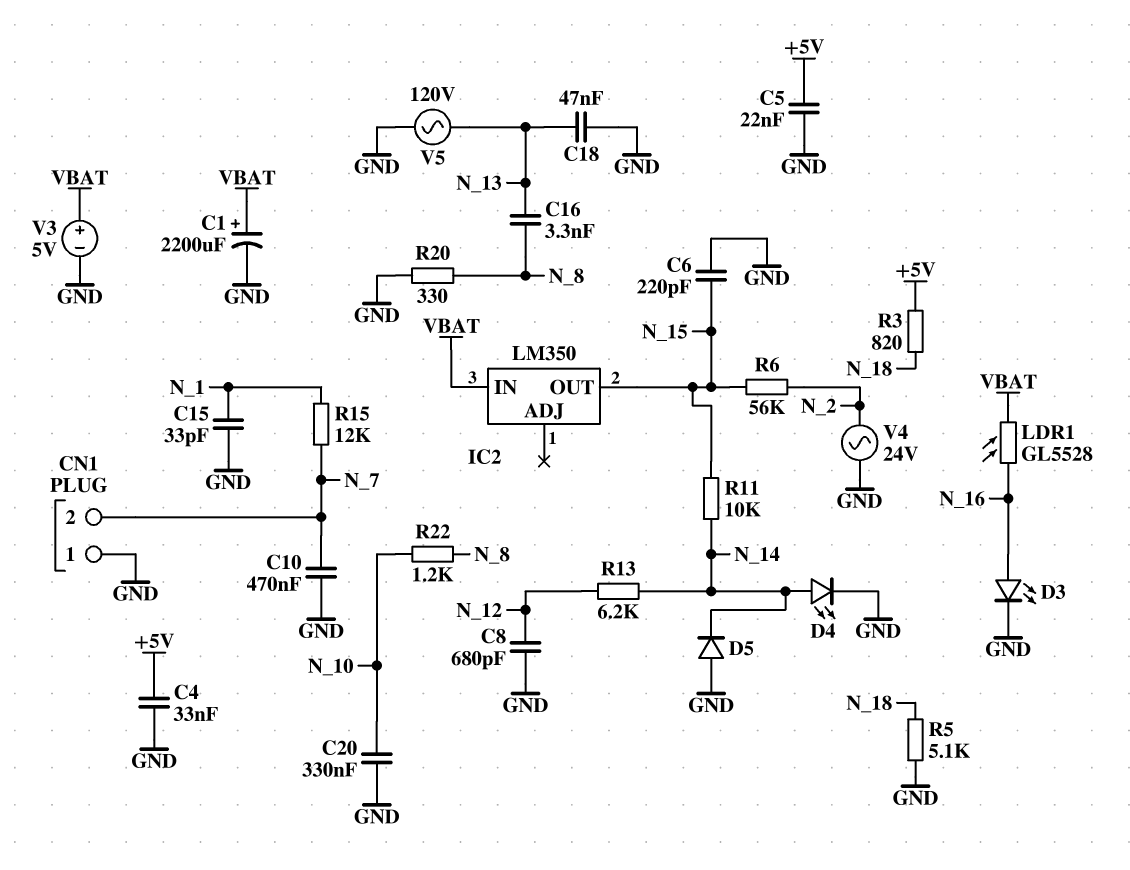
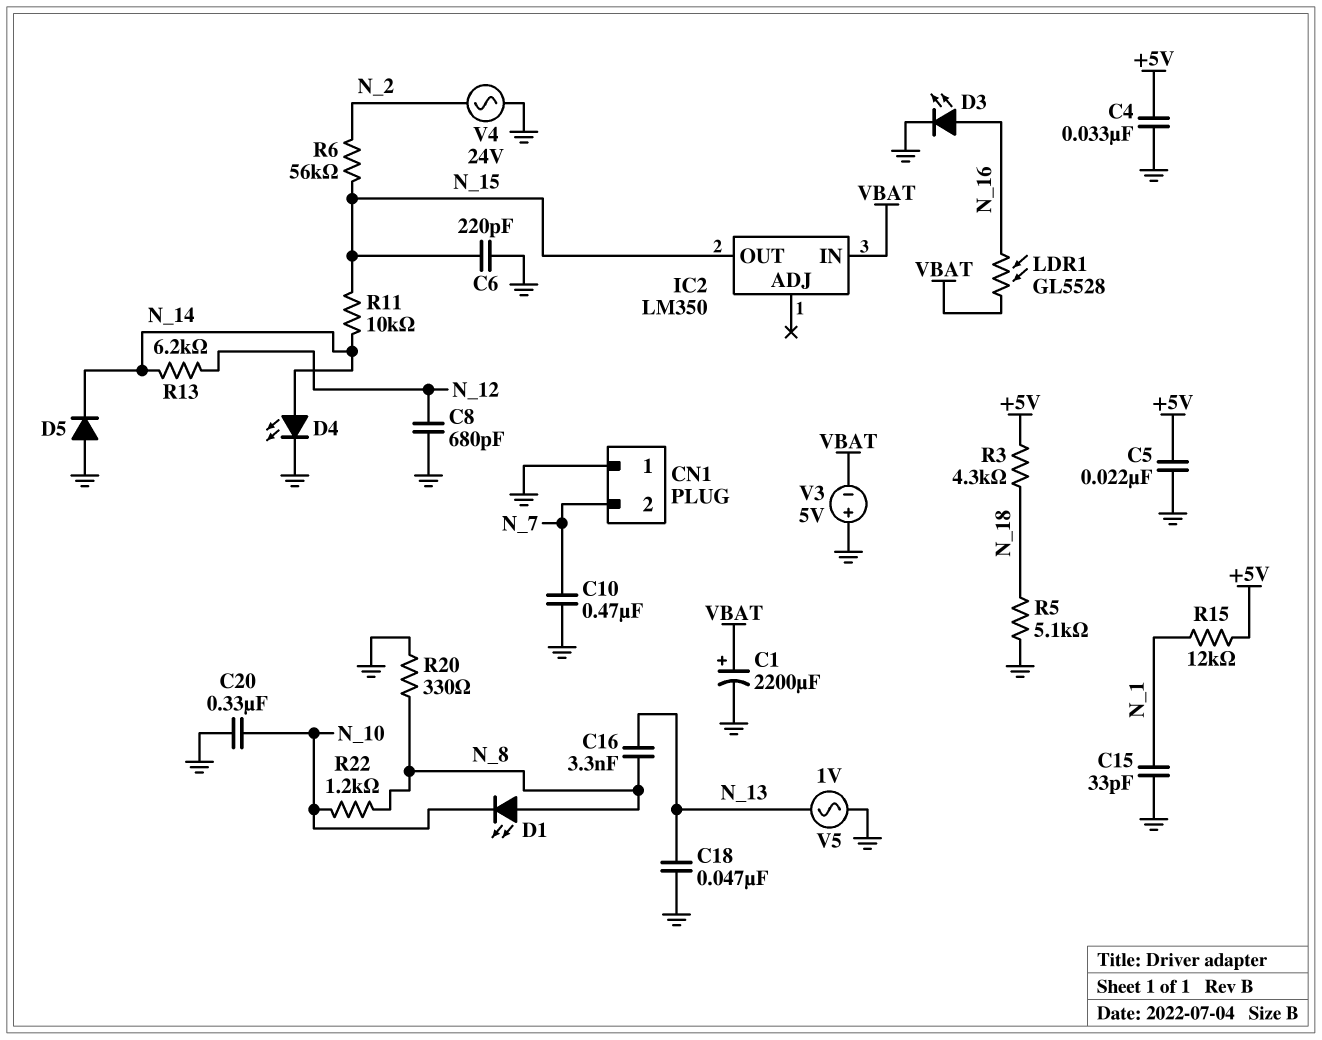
D1: none -> LED (A N_8, K N_10)
R3: 820 (+5V, N_18) -> 4.3k (+5V, N_18)
R15: 12k (N_1, N_7) -> 12k (+5V, N_1)
V3: 5V (plus VBAT, minus GND) -> 5V (plus GND, minus VBAT)
V5: AC 120V (GND, N_13) -> AC 1V (GND, N_13)

